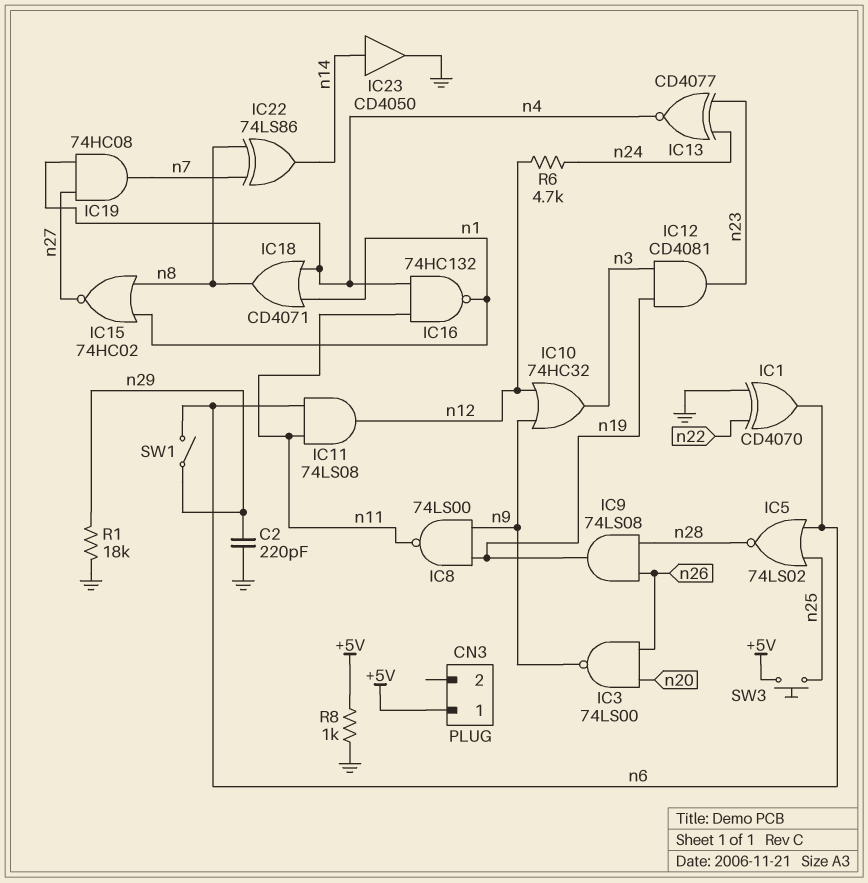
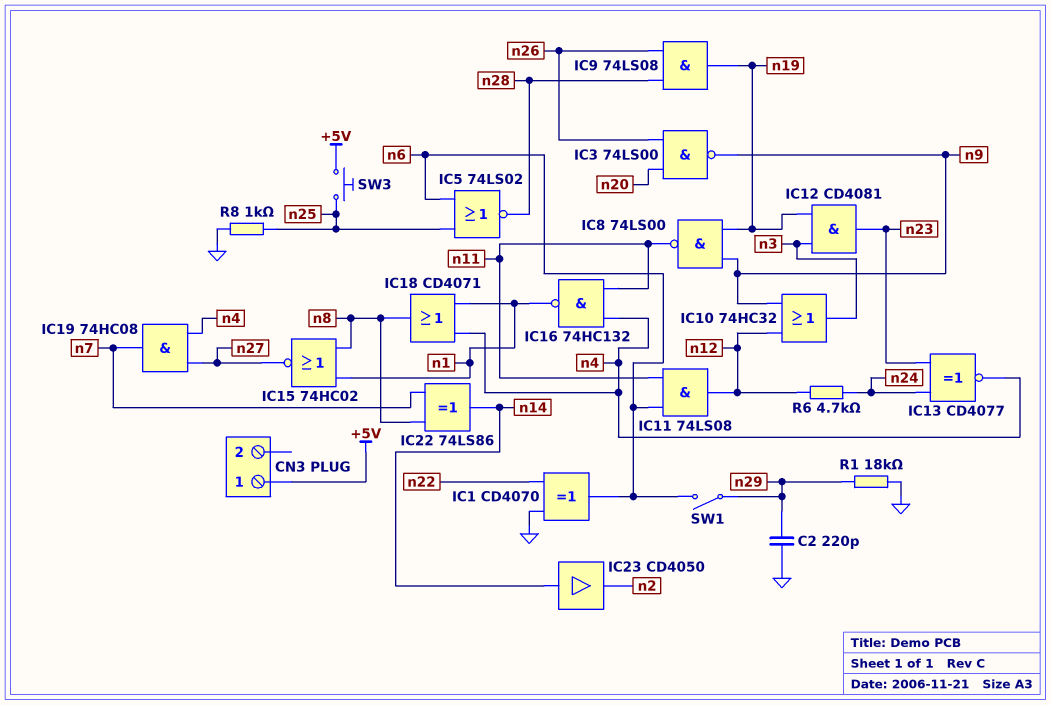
IC23: buffer CD4050 (in n14, out GND) -> buffer CD4050 (in n14, out n2)
R8: 1k (+5V, GND) -> 1k (GND, n25)

